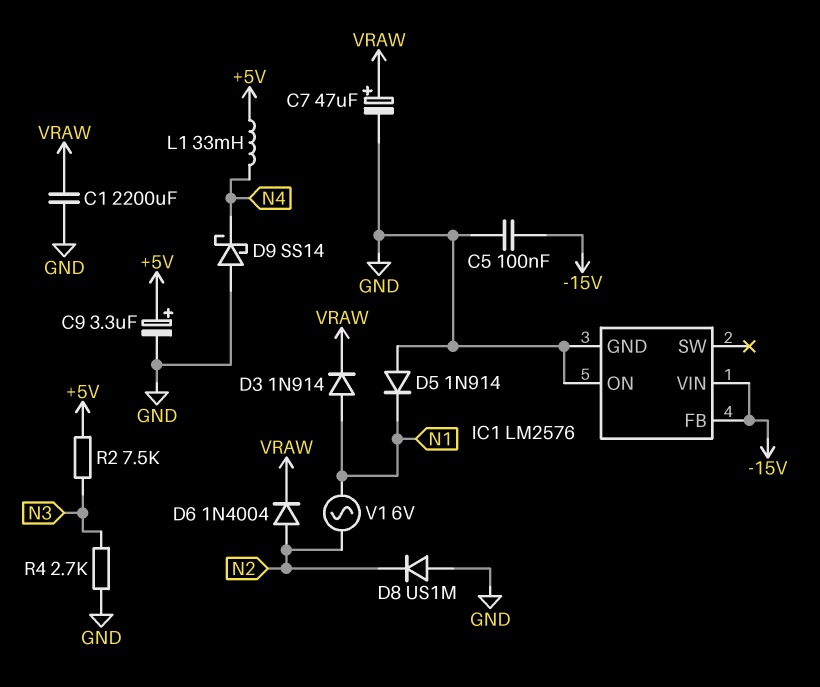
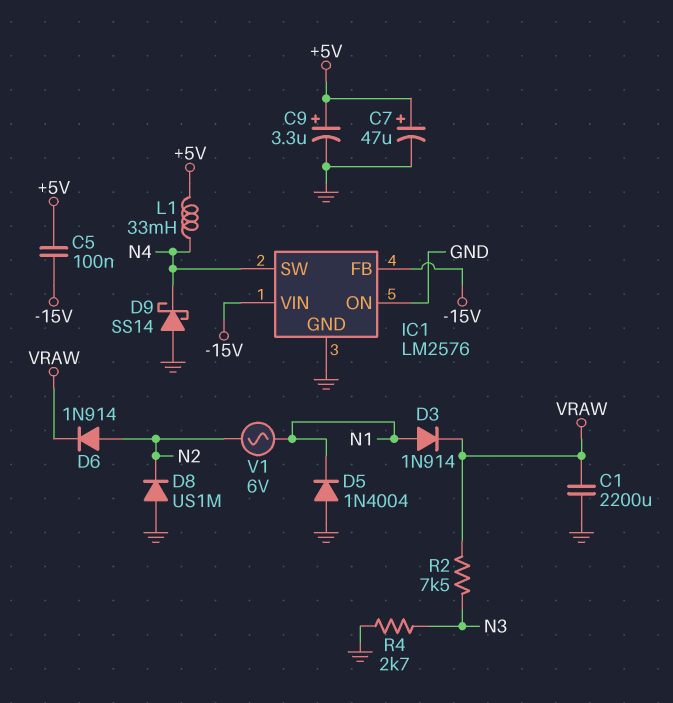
C5: 100nF (-15V, GND) -> 100nF (+5V, -15V)
C7: 47uF (plus VRAW, minus GND) -> 47uF (plus +5V, minus GND)
D5: diode 1N914 (A GND, K N1) -> diode 1N4004 (A GND, K N1)
D6: diode 1N4004 (A N2, K VRAW) -> diode 1N914 (A N2, K VRAW)
IC1 pin SW: none -> N4
R2: 7.5k (+5V, N3) -> 7.5k (N3, VRAW)

